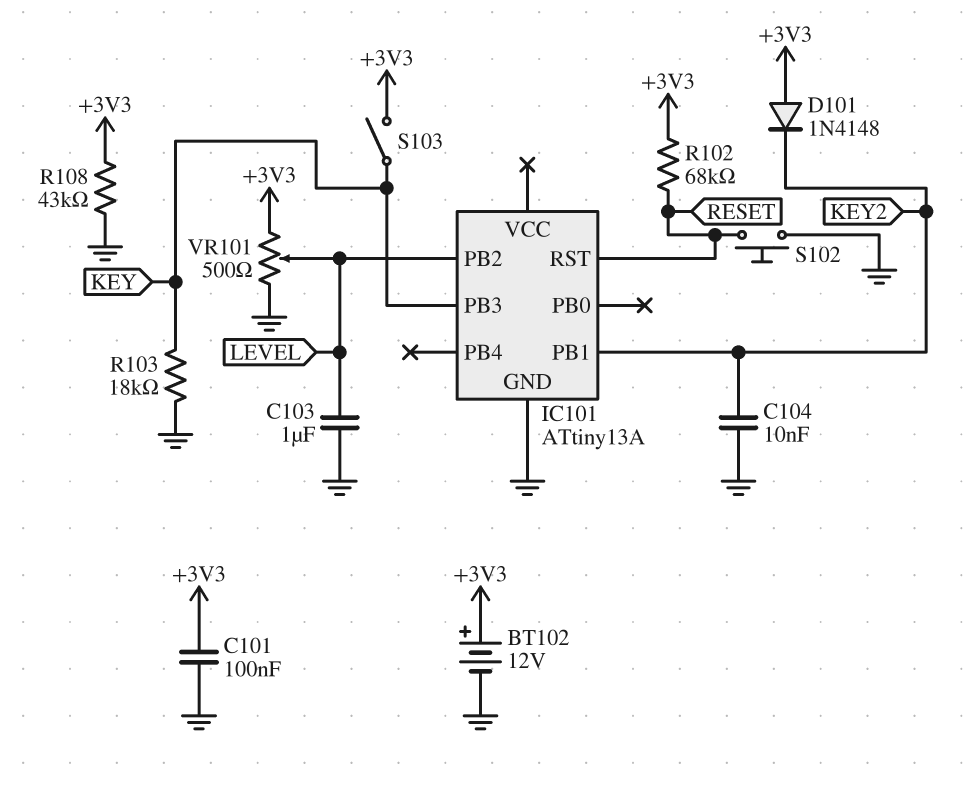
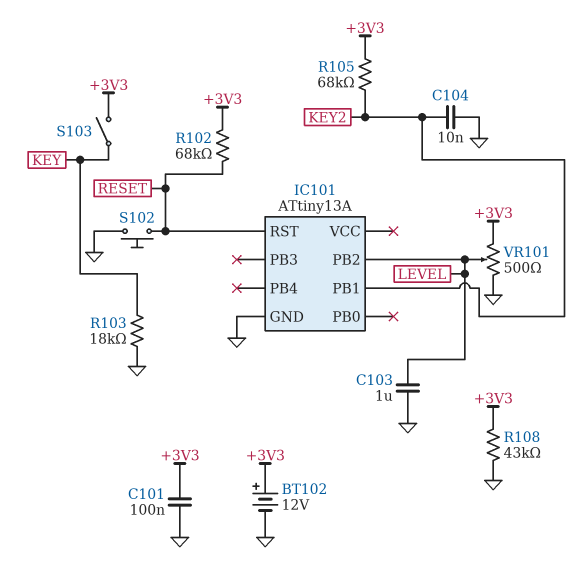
D101: diode 1N4148 (A +3V3, K KEY2) -> none
IC101 pin PB3: KEY -> none
R105: none -> 68k (+3V3, KEY2)

